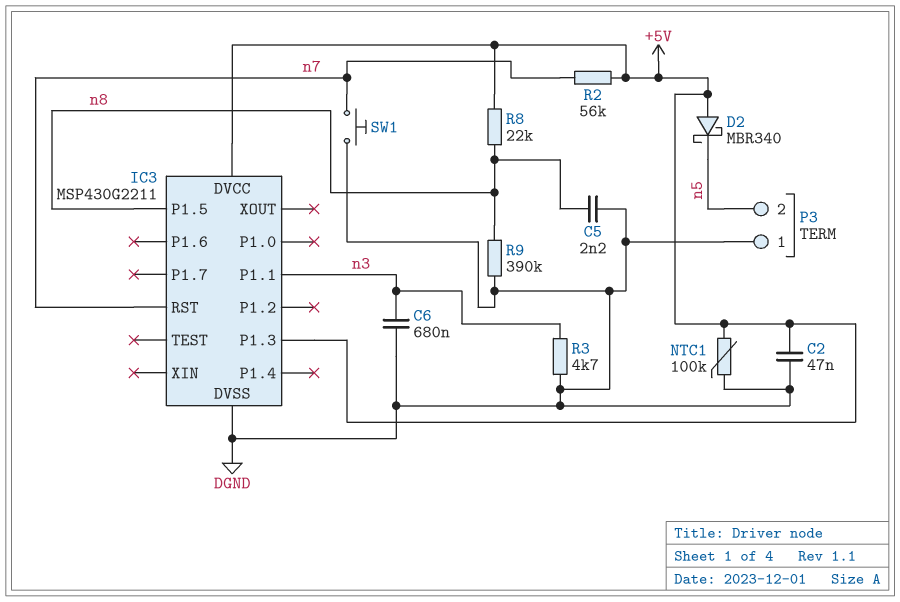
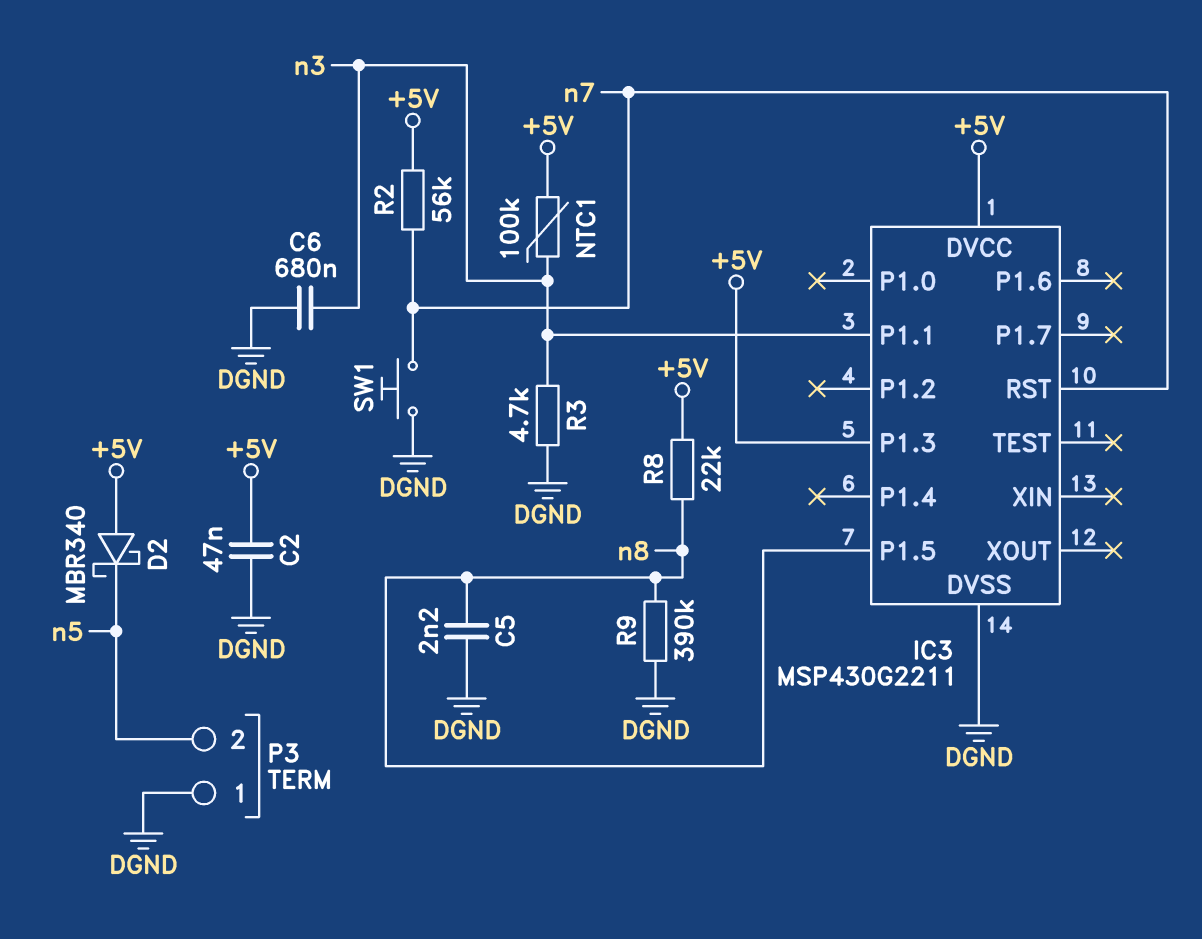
NTC1: 100k (+5V, DGND) -> 100k (+5V, n3)

